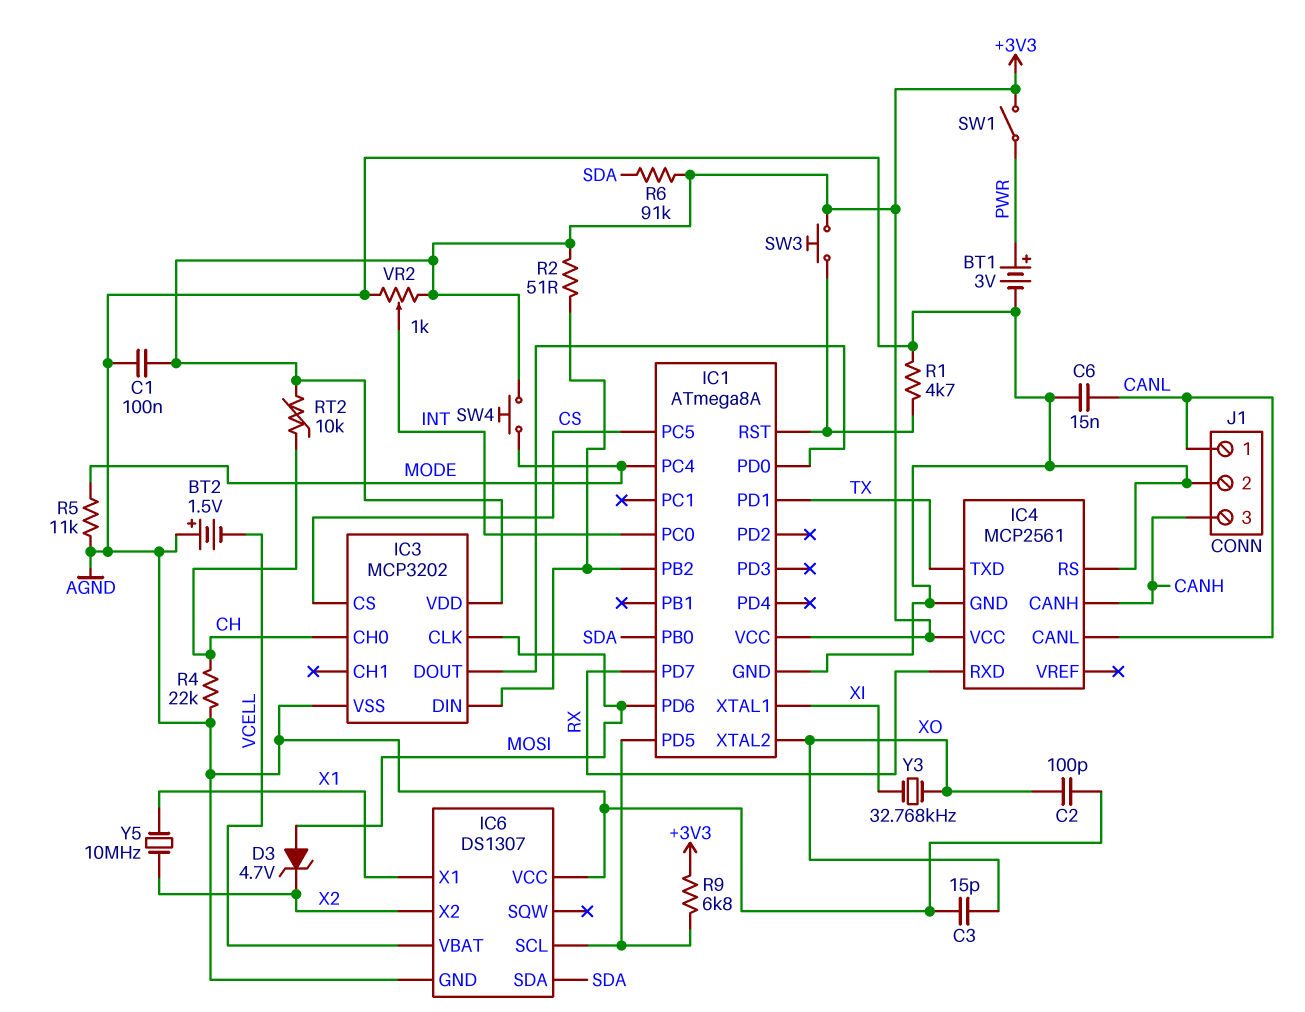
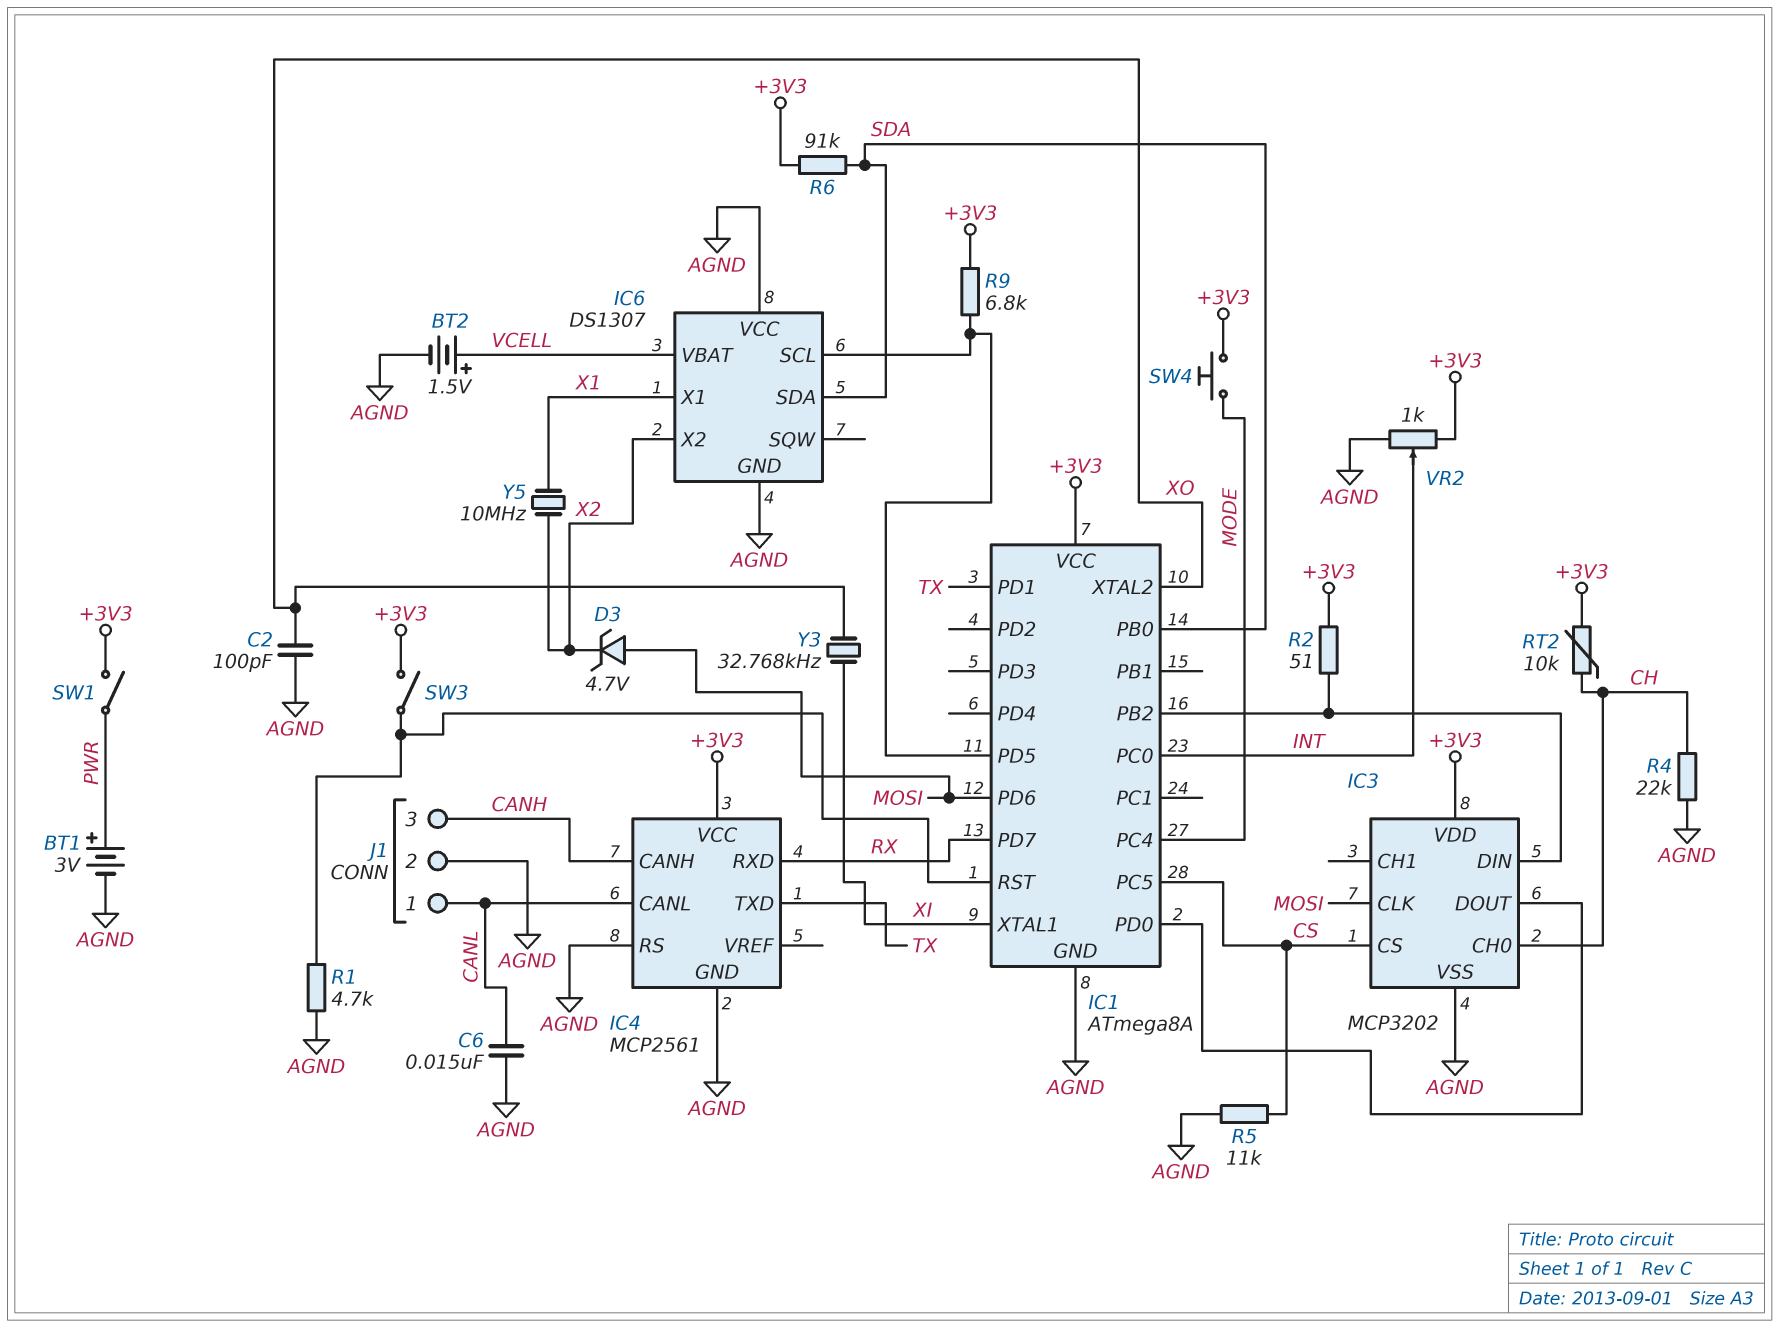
BT2: 1.5V (plus AGND, minus VCELL) -> 1.5V (plus VCELL, minus AGND)
C1: 100nF (+3V3, AGND) -> none
C3: 15pF (AGND, XO) -> none
R5: 11k (AGND, MODE) -> 11k (AGND, CS)
SW3: button (+3V3, IC1/RST) -> switch (+3V3, IC1/RST)

